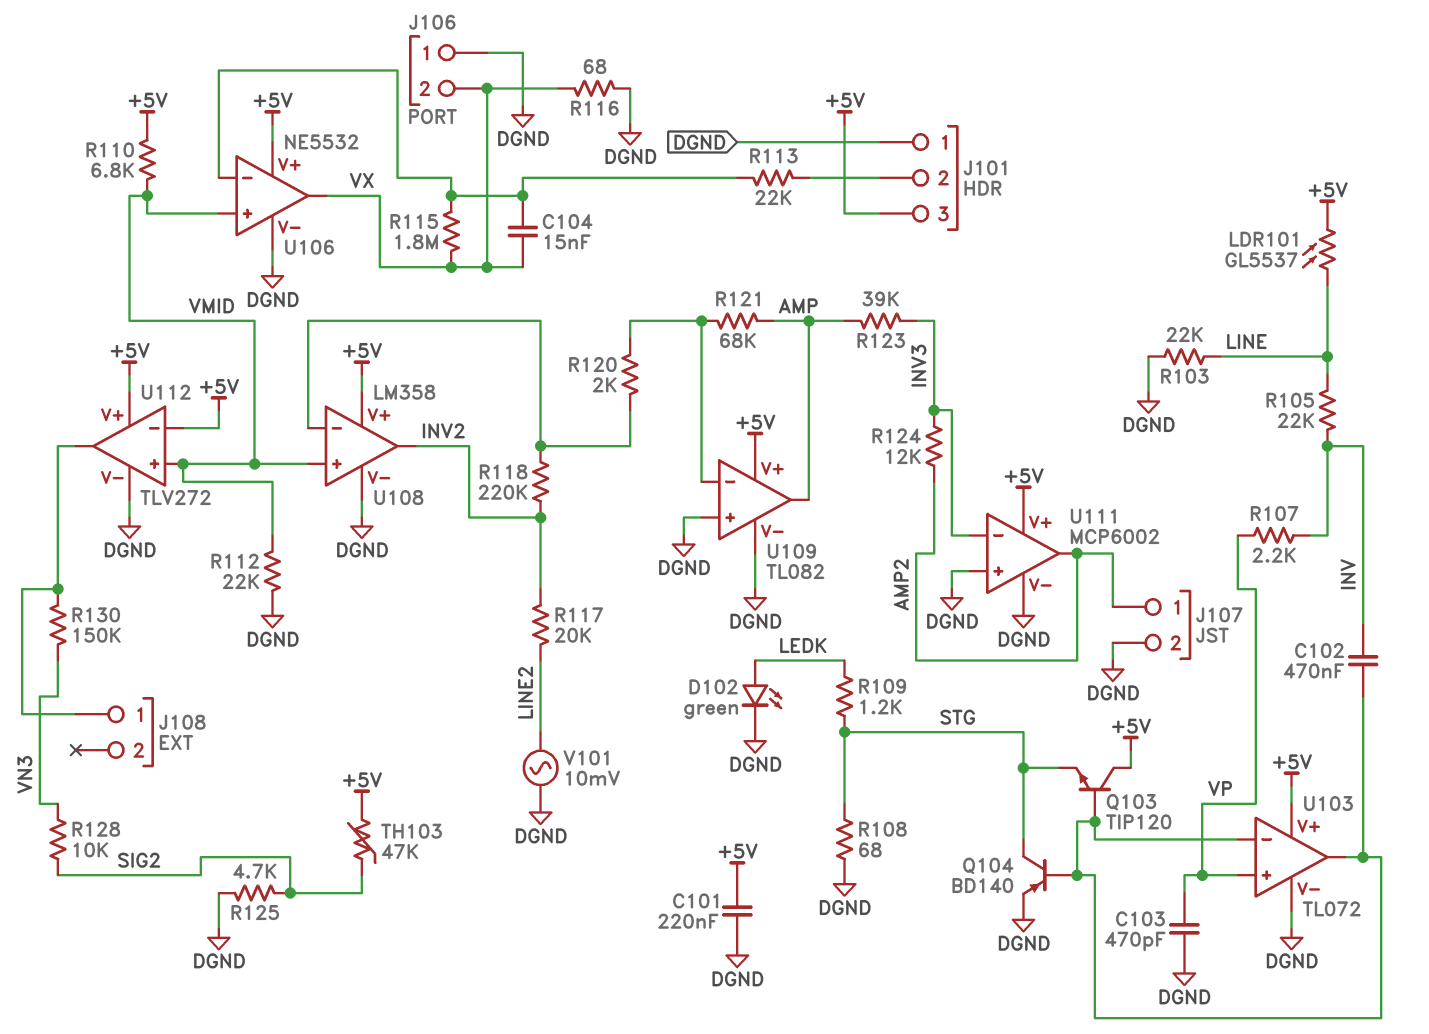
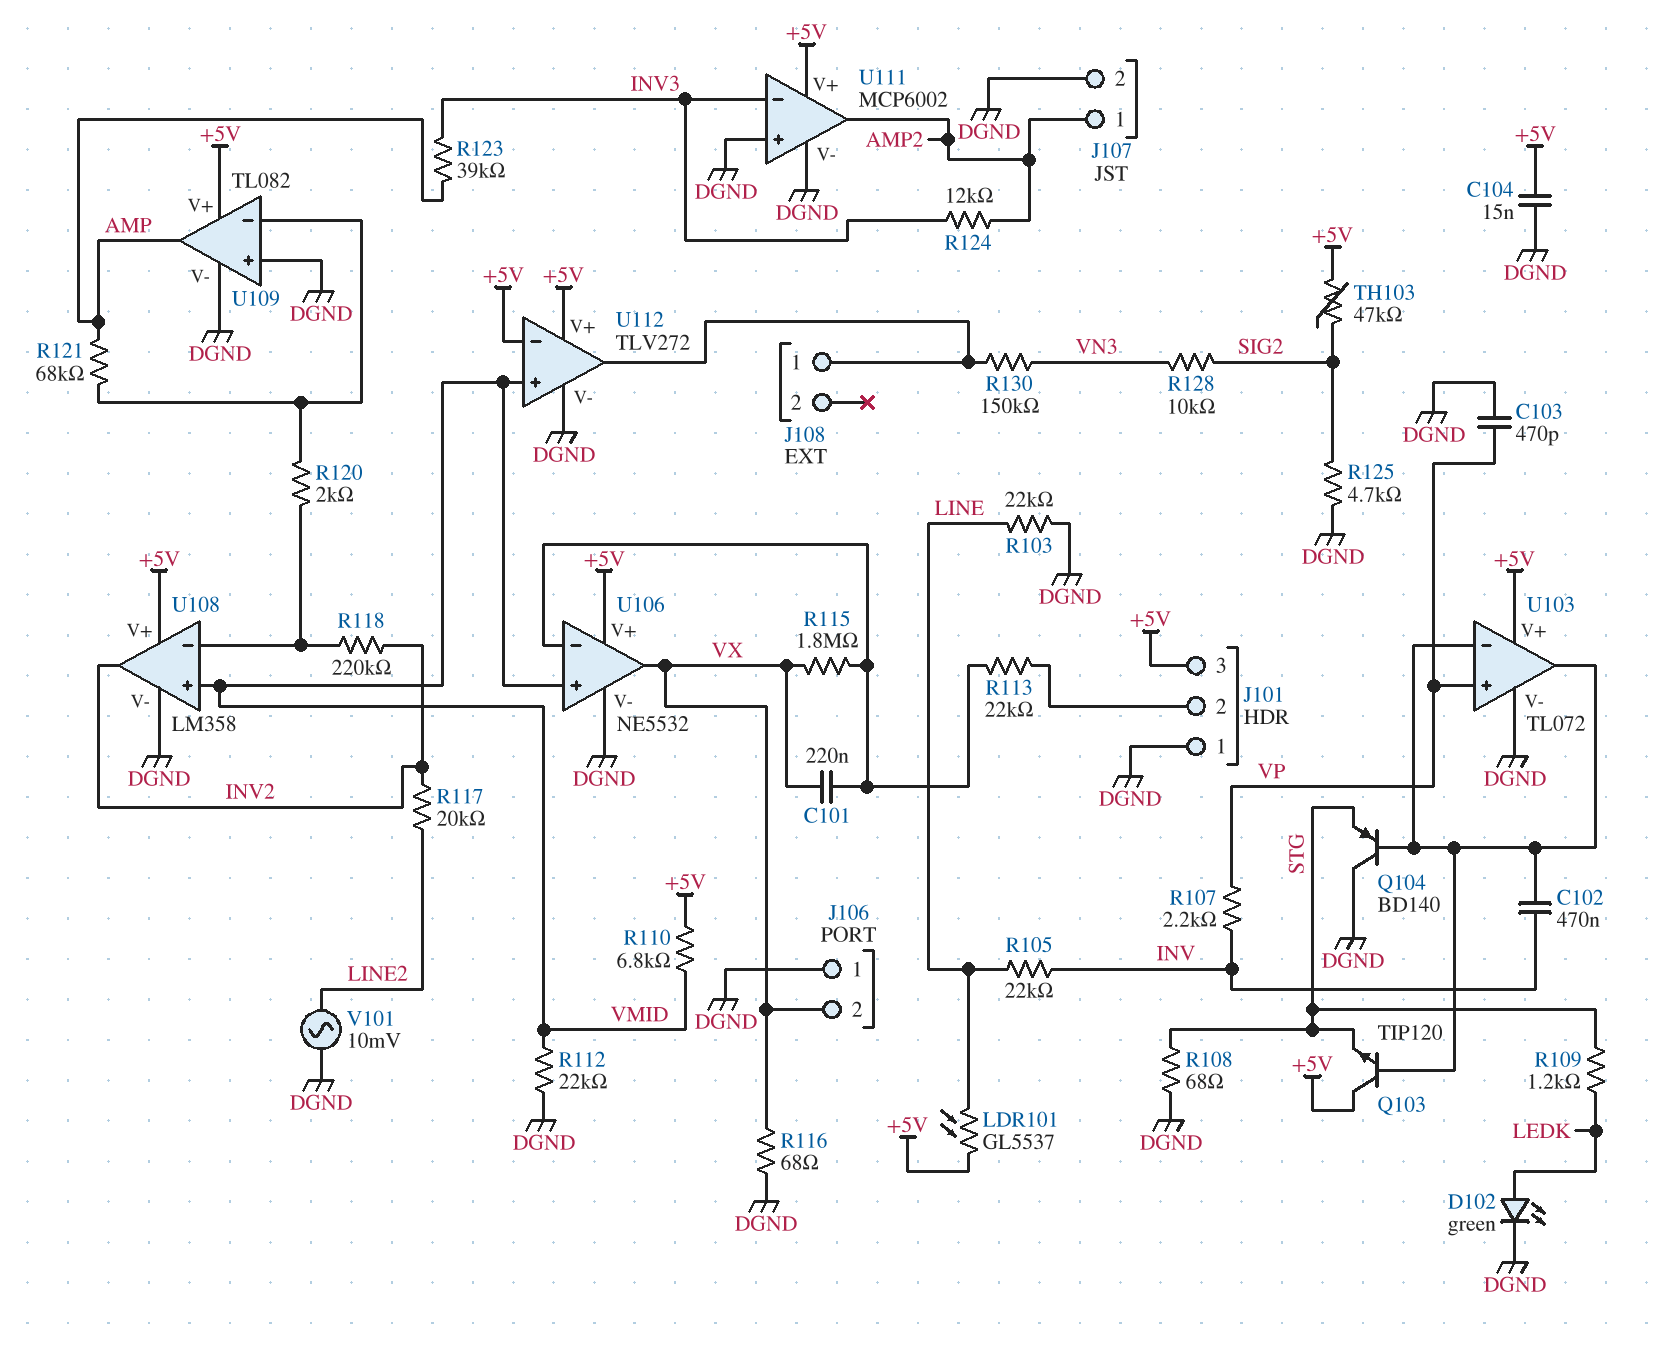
C101: 220nF (+5V, DGND) -> 220nF (U106/in-, VX)
C104: 15nF (U106/in-, VX) -> 15nF (+5V, DGND)
Q104: PNP BD140 (B U103/in-, C STG, E DGND) -> PNP BD140 (B U103/in-, C DGND, E STG)

